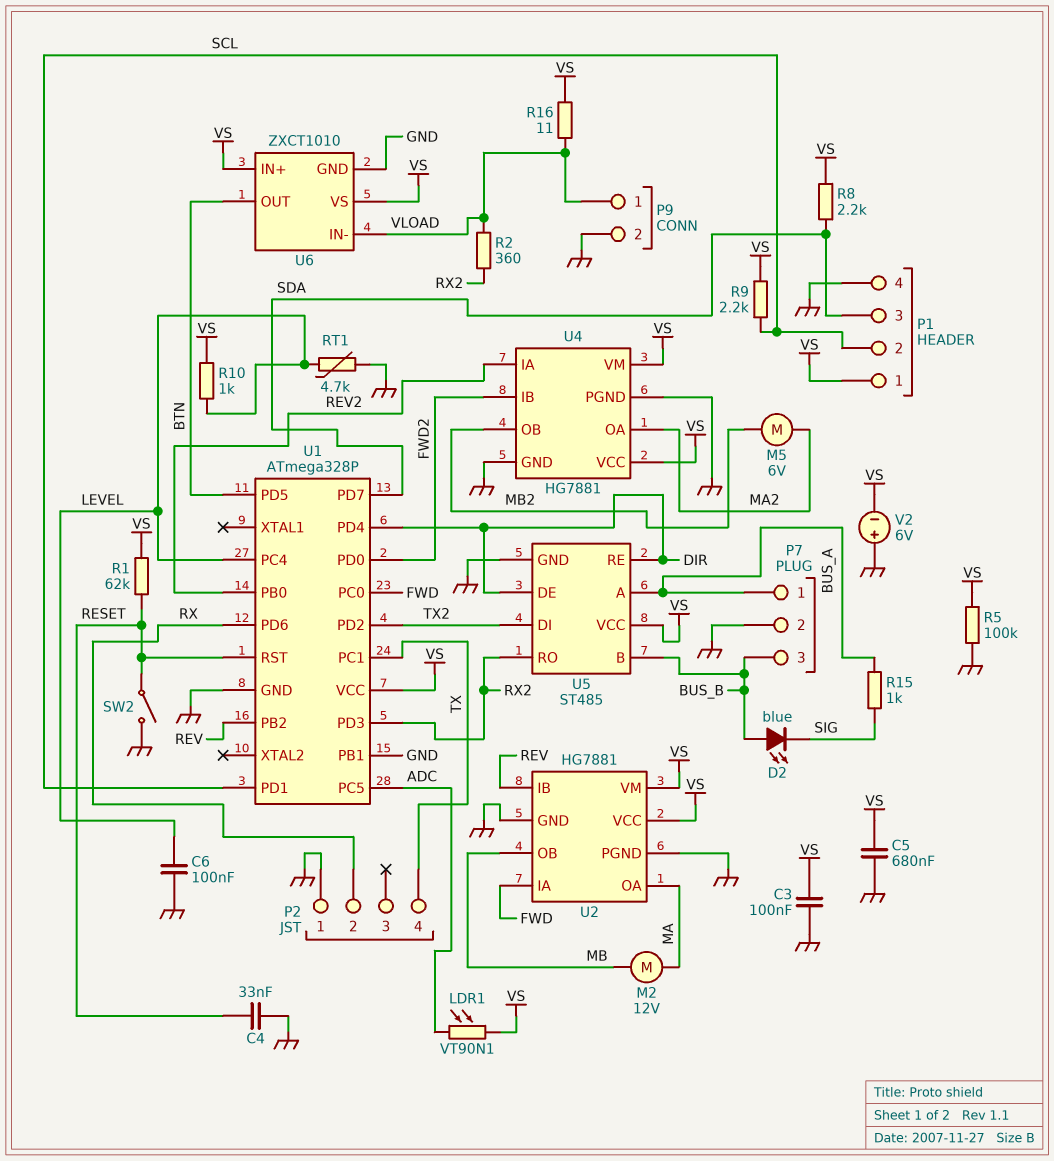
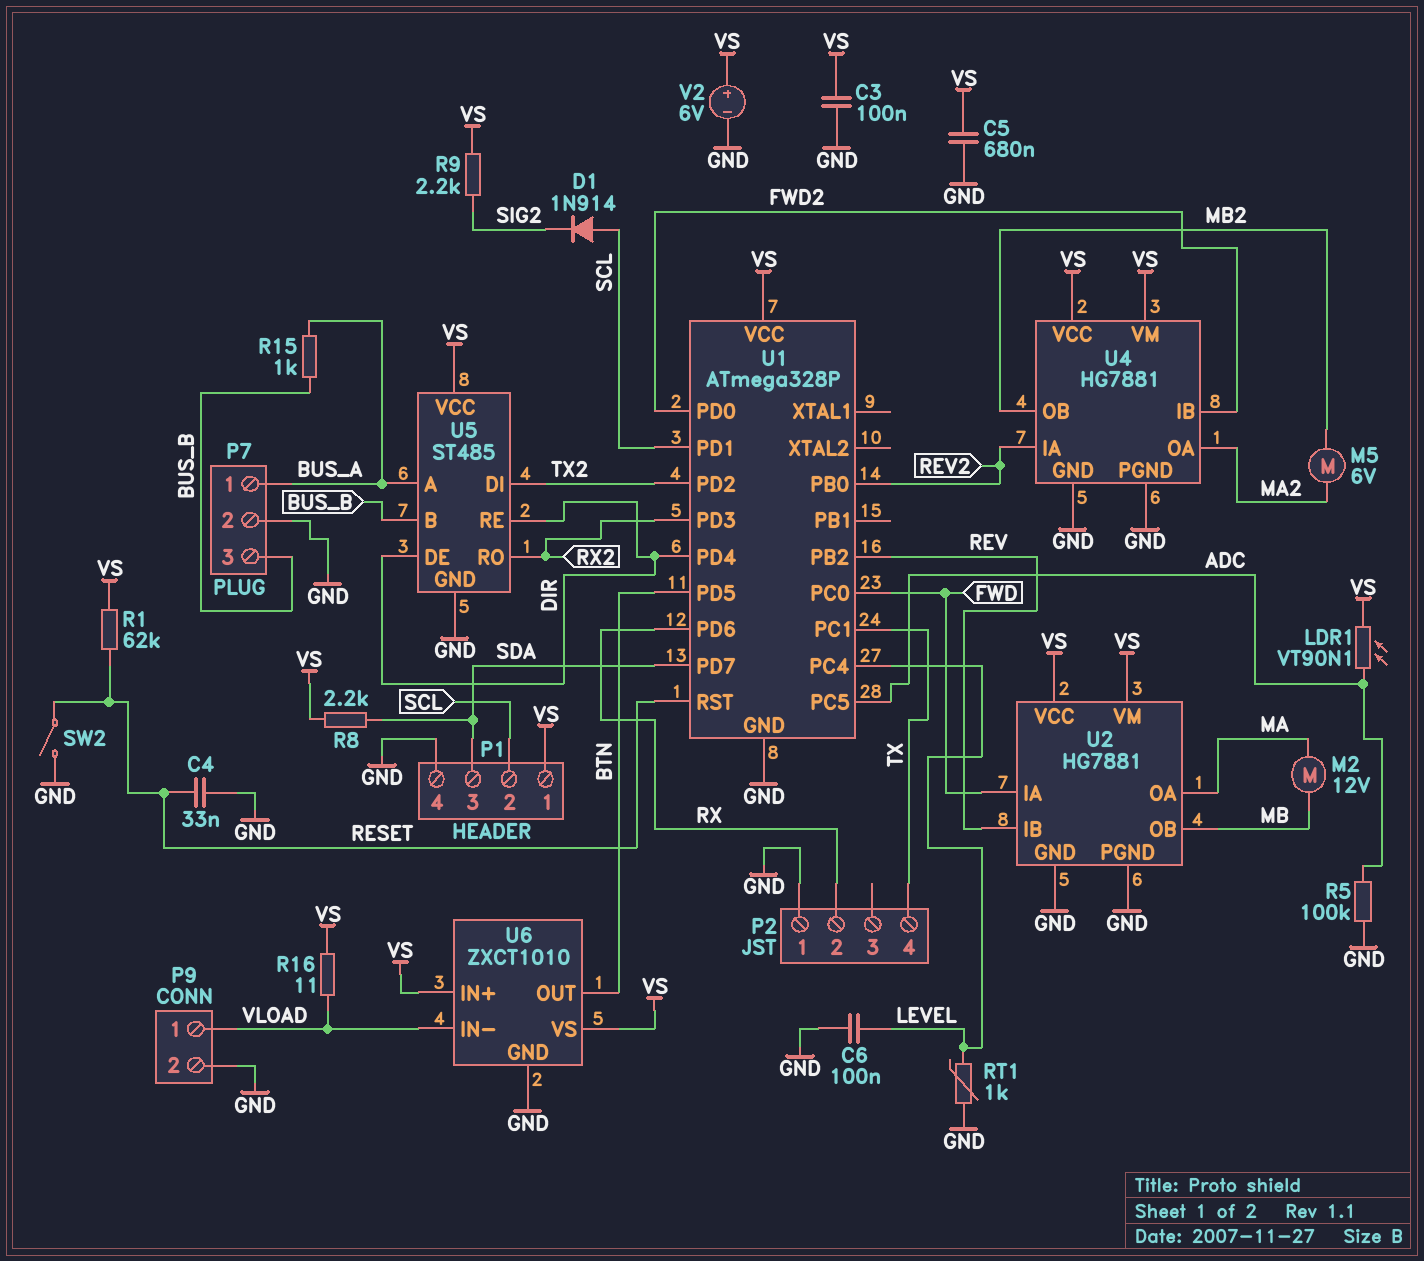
D1: none -> diode 1N914 (A SCL, K SIG2)
D2: LED blue (A BUS_B, K SIG) -> none
R2: 360 (RX2, VLOAD) -> none
R5: 100k (GND, VS) -> 100k (ADC, GND)
R9: 2.2k (SCL, VS) -> 2.2k (SIG2, VS)
R10: 1k (LEVEL, VS) -> none
R15: 1k (BUS_A, SIG) -> 1k (BUS_A, BUS_B)
RT1: 4.7k (GND, LEVEL) -> 1k (GND, LEVEL)
U1 pin PB1: GND -> none
V2: 6V (plus GND, minus VS) -> 6V (plus VS, minus GND)

